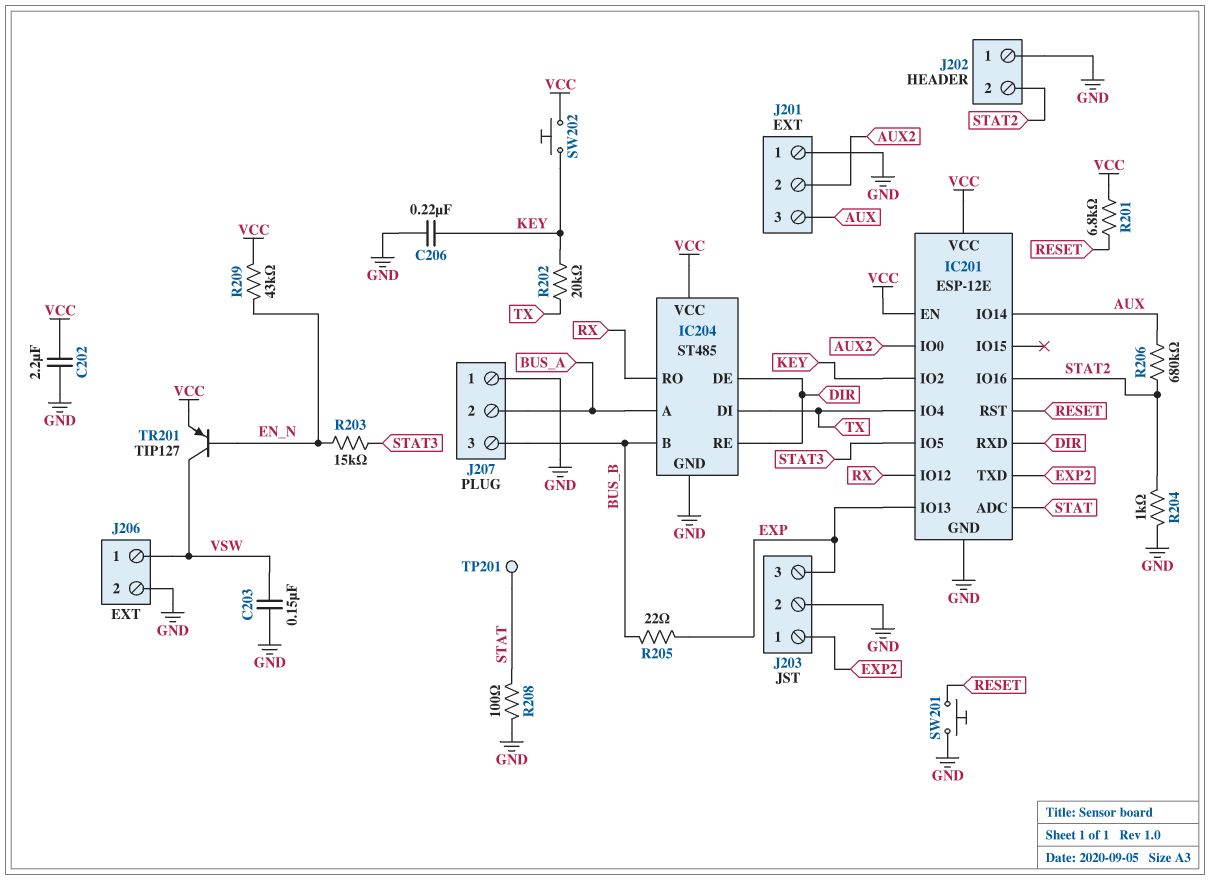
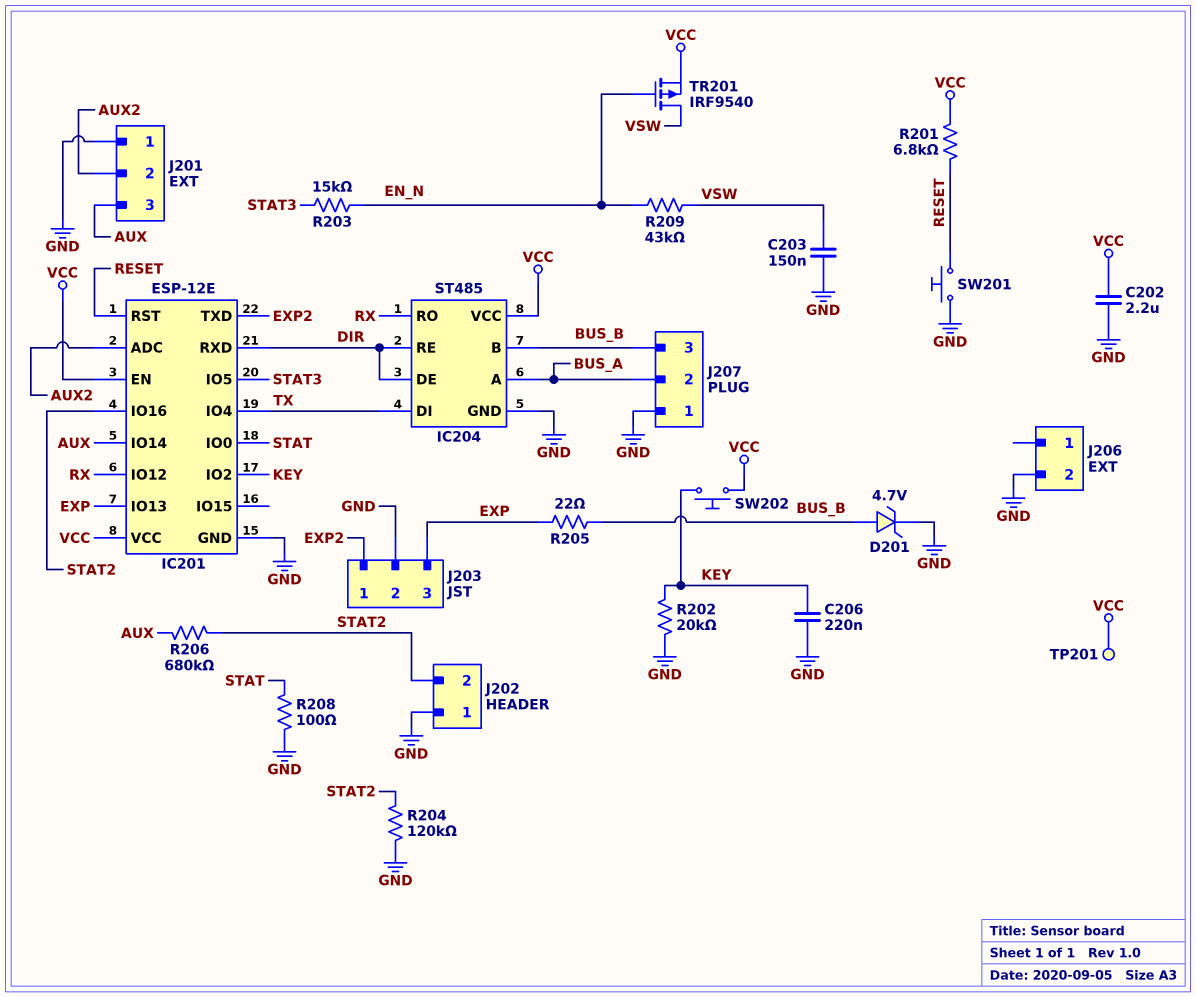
D201: none -> zener 4.7V (A BUS_B, K GND)
IC201 pin ADC: STAT -> AUX2
IC201 pin IO0: AUX2 -> STAT
J206 pin 1: VSW -> none
R202: 20k (KEY, TX) -> 20k (GND, KEY)
R204: 1k (GND, STAT2) -> 120k (GND, STAT2)
R209: 43k (EN_N, VCC) -> 43k (EN_N, VSW)
TP201: test point (STAT) -> test point (VCC)
TR201: PNP TIP127 (B EN_N, C VSW, E VCC) -> PMOS IRF9540 (G EN_N, D VSW, S VCC)

